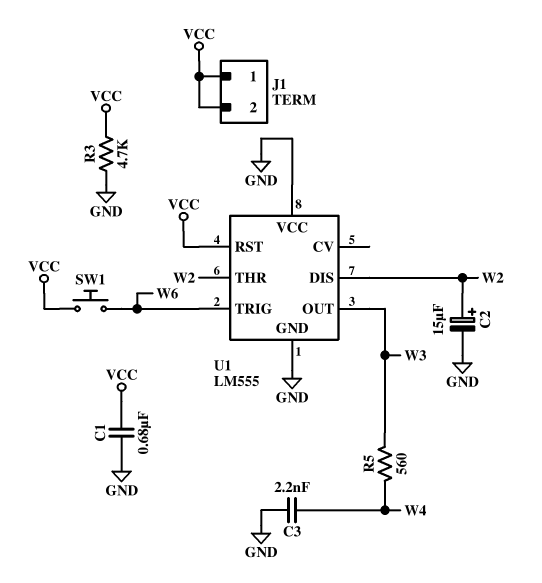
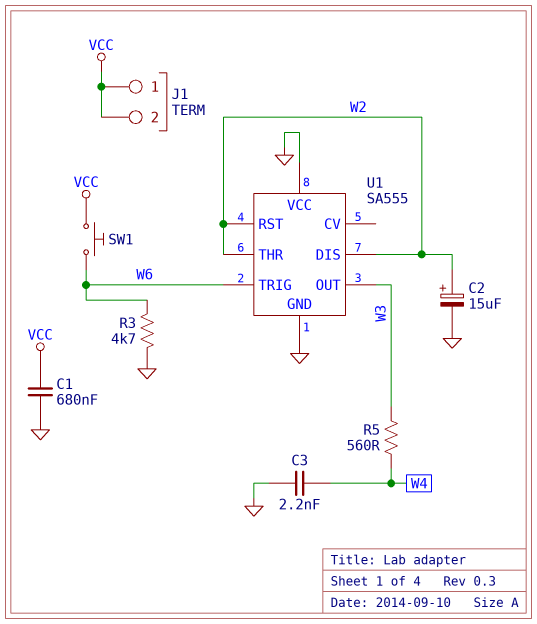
R3: 4.7k (GND, VCC) -> 4.7k (GND, W6)
U1: LM555 -> SA555
U1 pin RST: VCC -> W2

